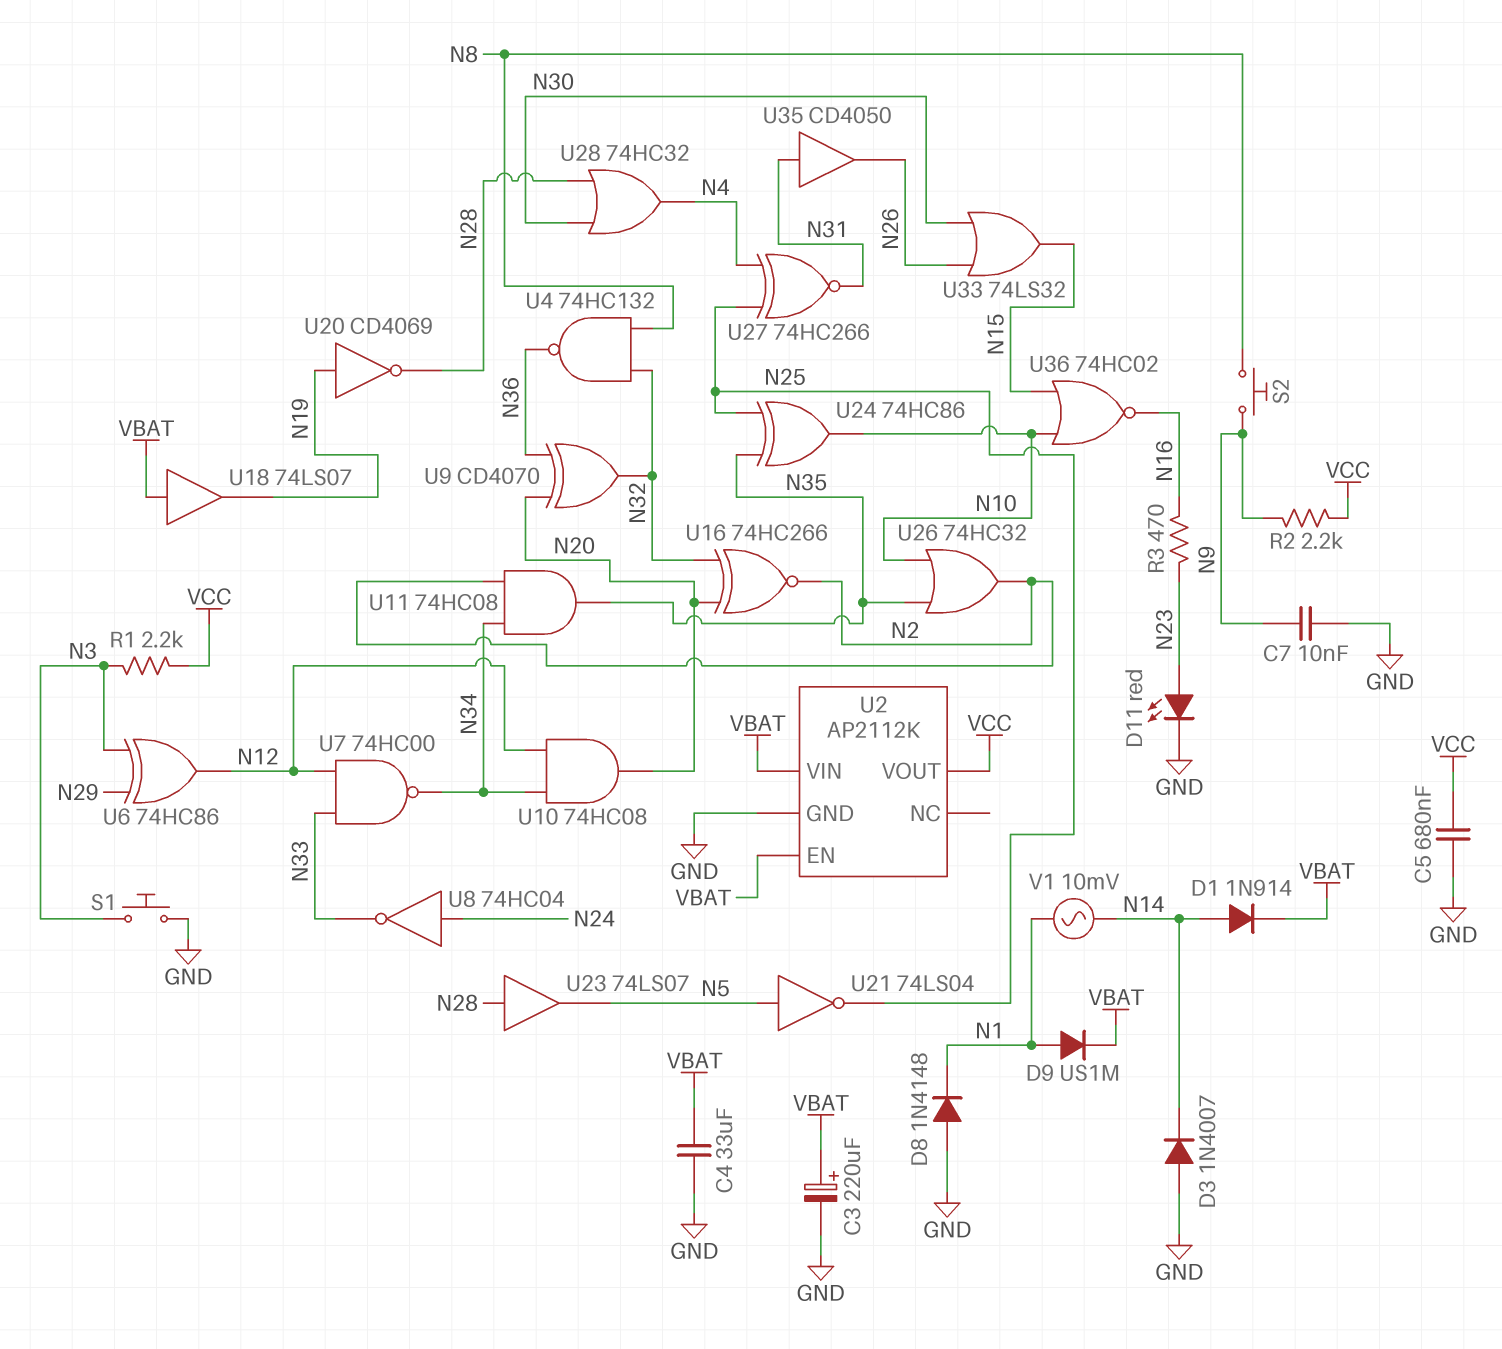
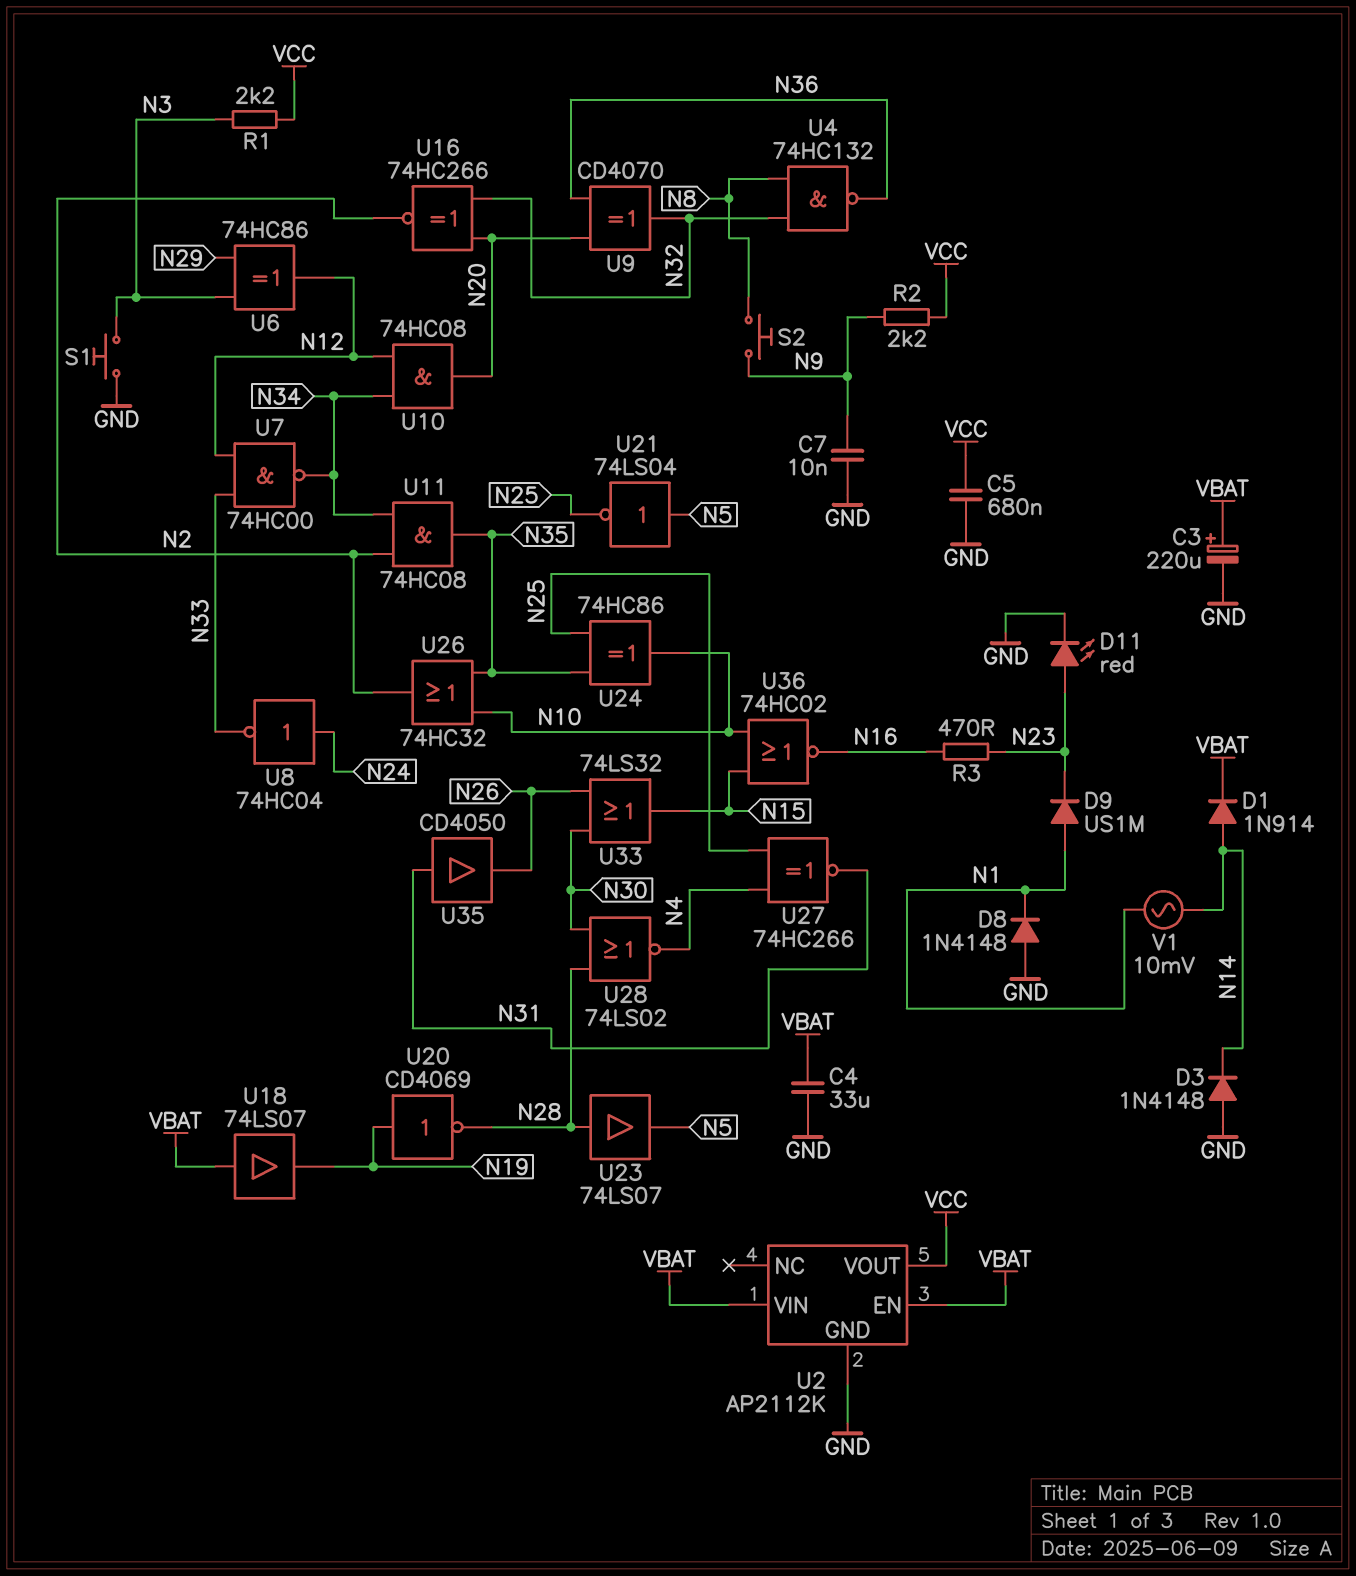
D3: diode 1N4007 (A GND, K N14) -> diode 1N4148 (A GND, K N14)
D9: diode US1M (A N1, K VBAT) -> diode US1M (A N1, K N23)
U28: OR 74HC32 (in N28, in N30, out N4) -> NOR 74LS02 (in N28, in N30, out N4)

